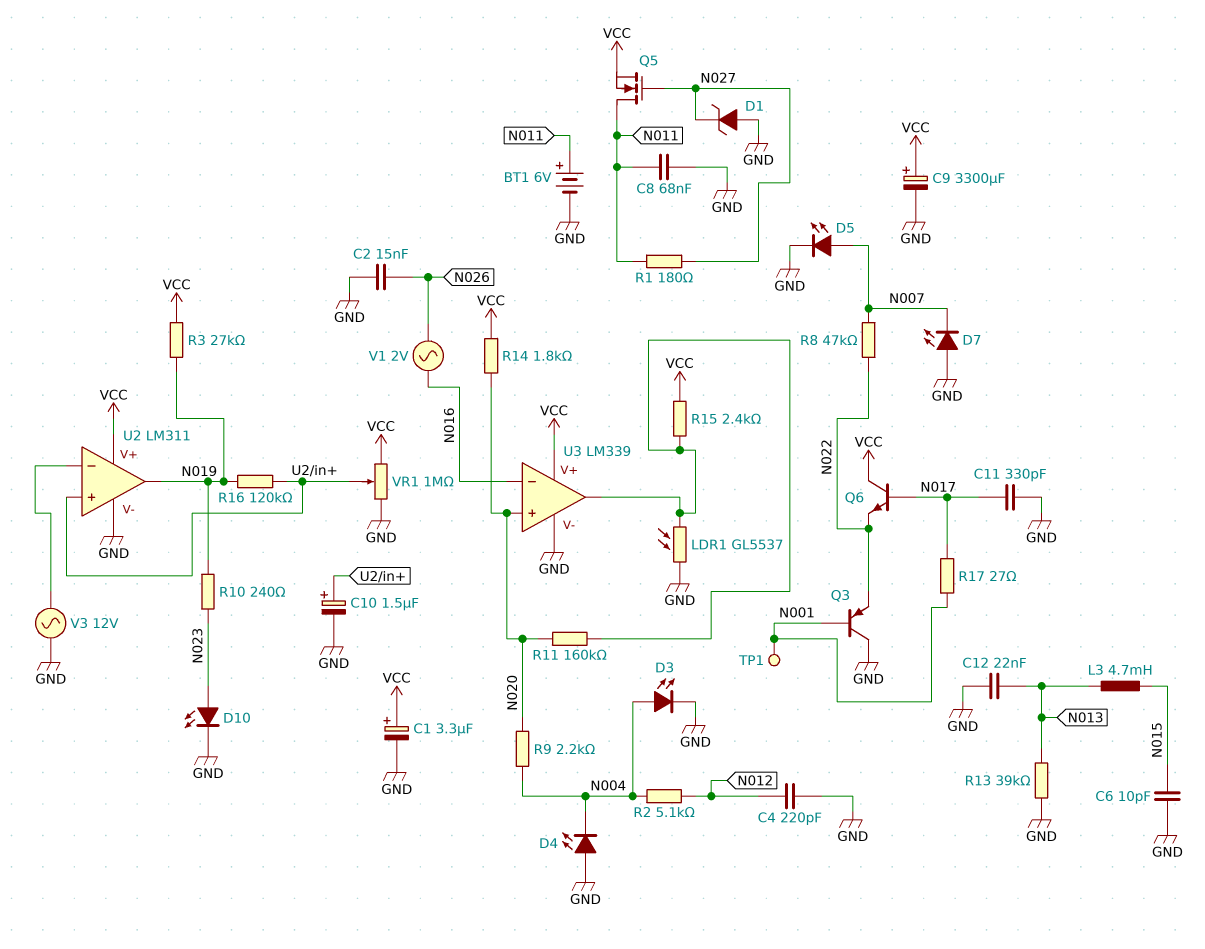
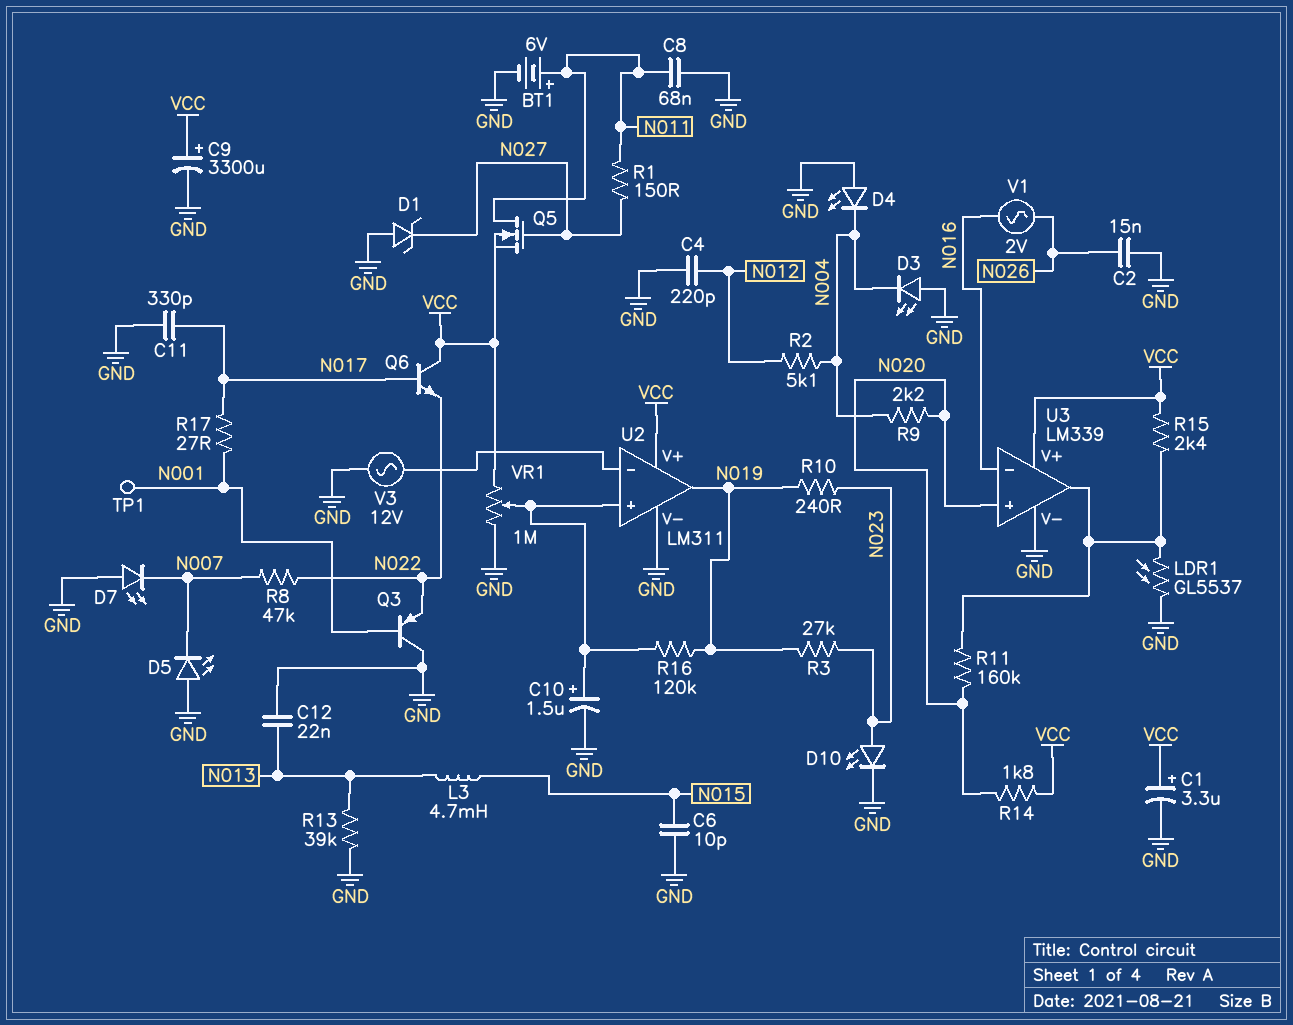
D3: LED (A N004, K GND) -> LED (A GND, K N004)
D5: LED (A N007, K GND) -> LED (A GND, K N007)
R1: 180 (N011, N027) -> 150 (N011, N027)
R3: 27k (N019, VCC) -> 27k (N019, N023)

